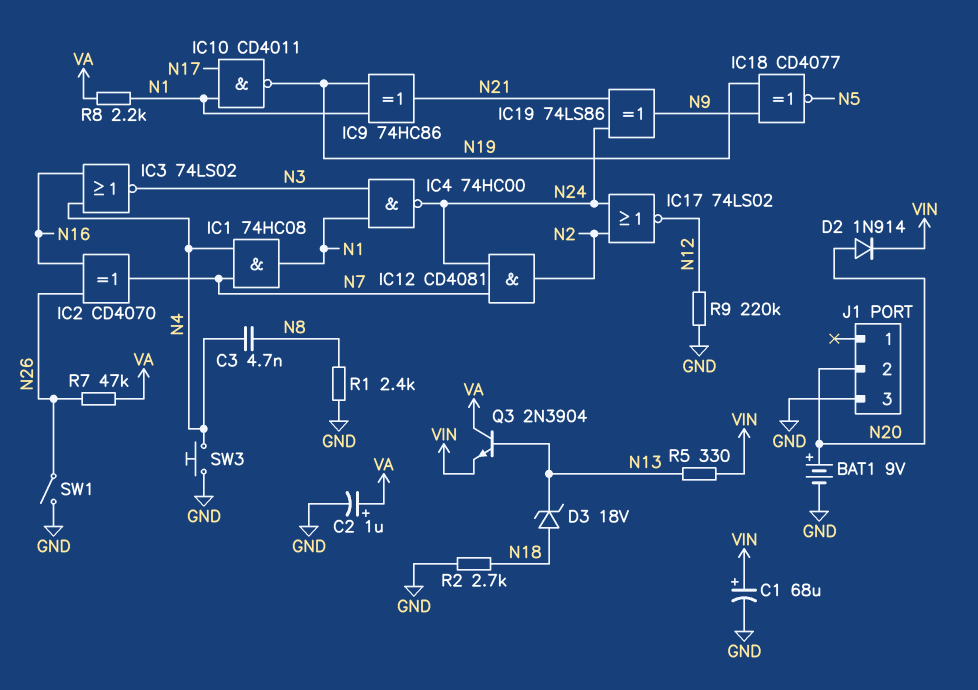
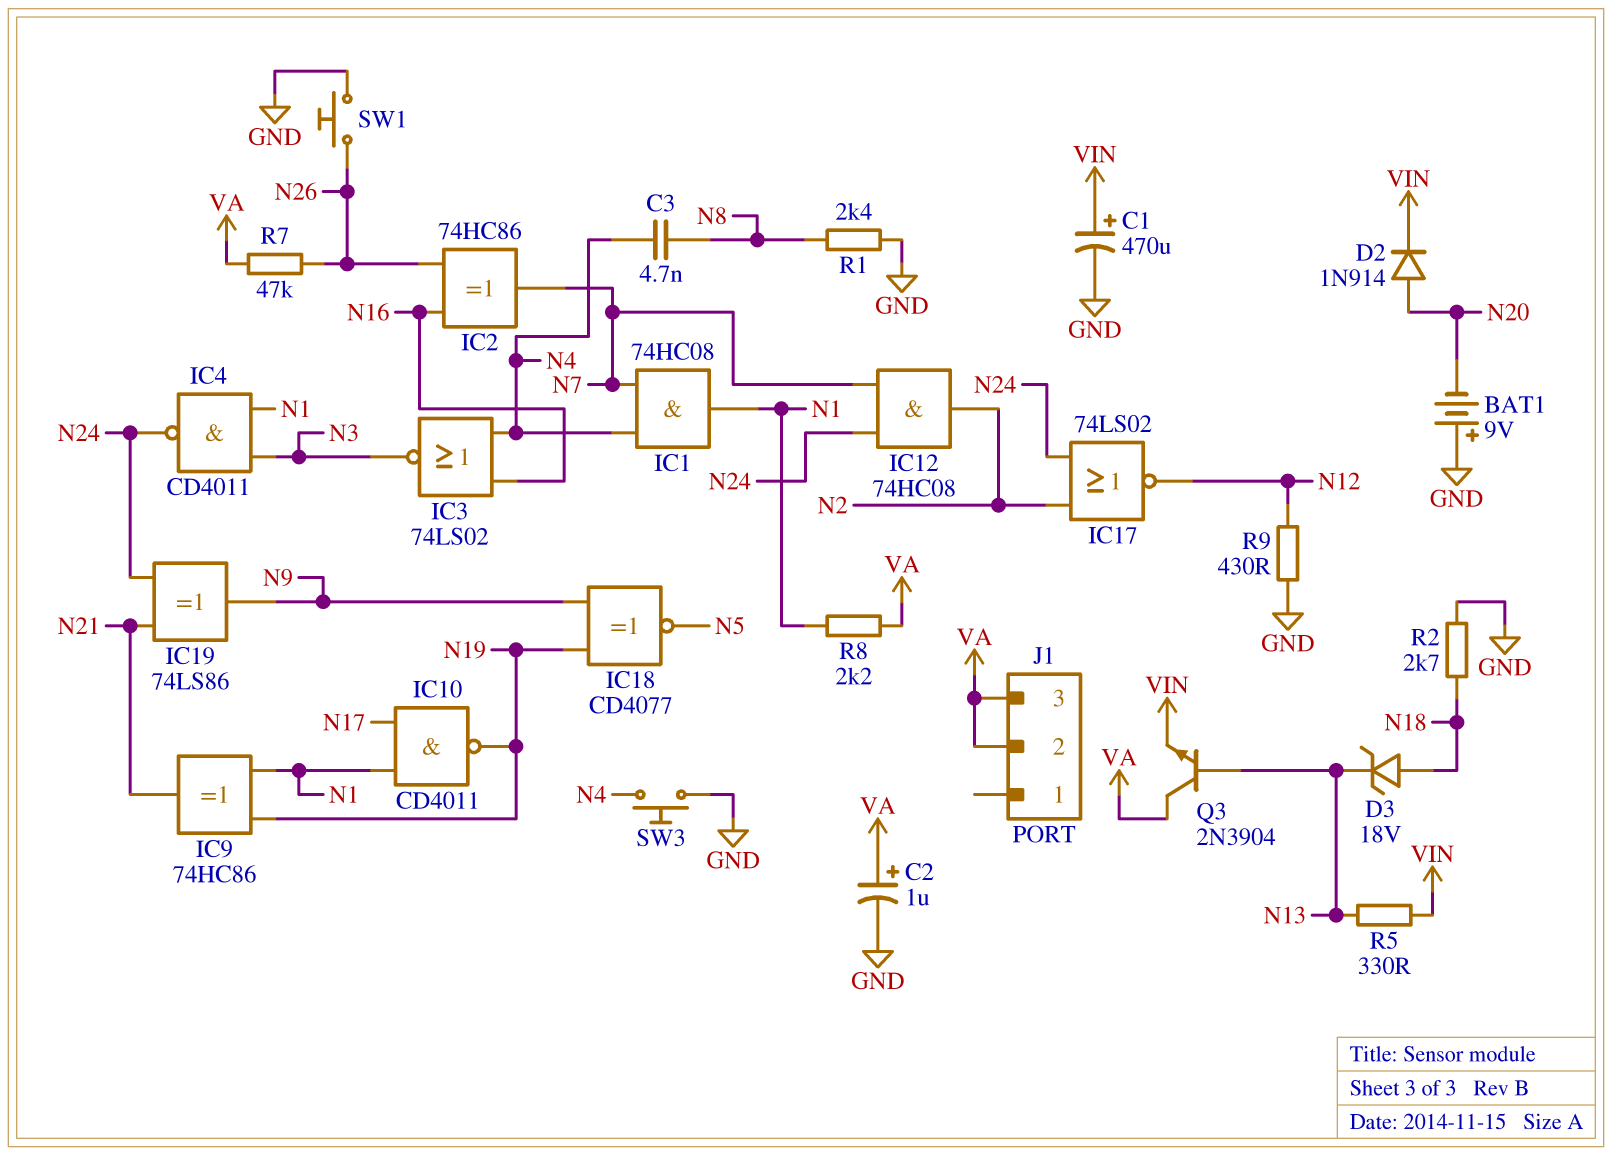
BAT1: 9V (plus N20, minus GND) -> 9V (plus GND, minus N20)
C1: 68uF (plus VIN, minus GND) -> 470uF (plus VIN, minus GND)
IC2: XOR CD4070 (in N16, in N26, out N7) -> XOR 74HC86 (in N16, in N26, out N7)
IC4: NAND 74HC00 (in N1, in N3, out N24) -> NAND CD4011 (in N1, in N3, out N24)
IC12: AND CD4081 (in N7, in N24, out N2) -> AND 74HC08 (in N7, in N24, out N2)
J1 pin 2: N20 -> VA
J1 pin 3: GND -> VA
R9: 220k (GND, N12) -> 430 (GND, N12)
SW1: switch (GND, N26) -> button (GND, N26)

